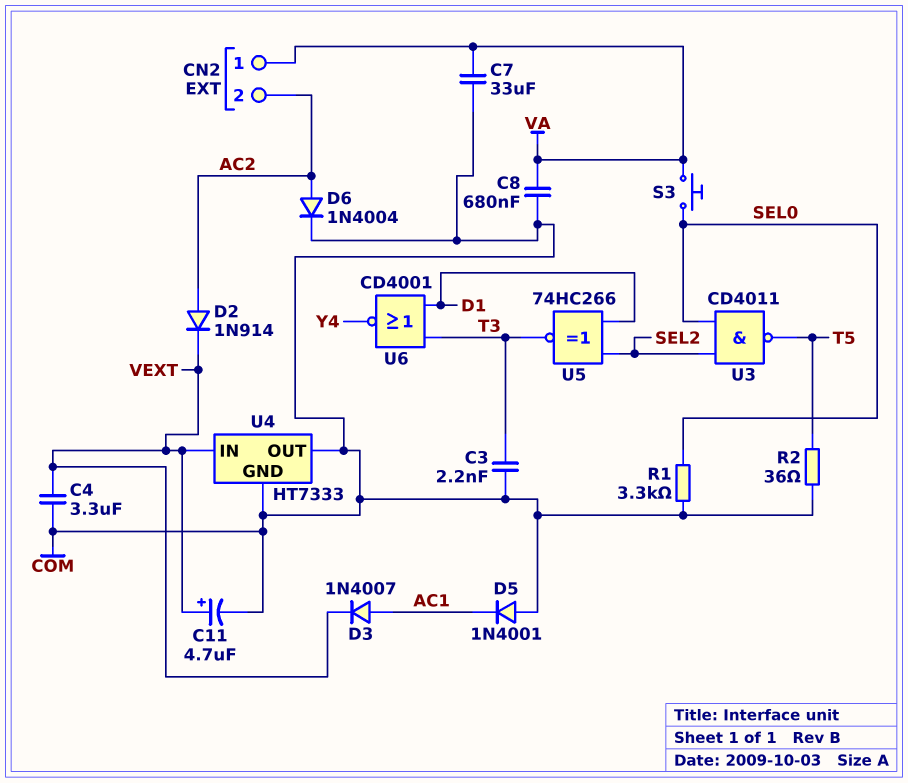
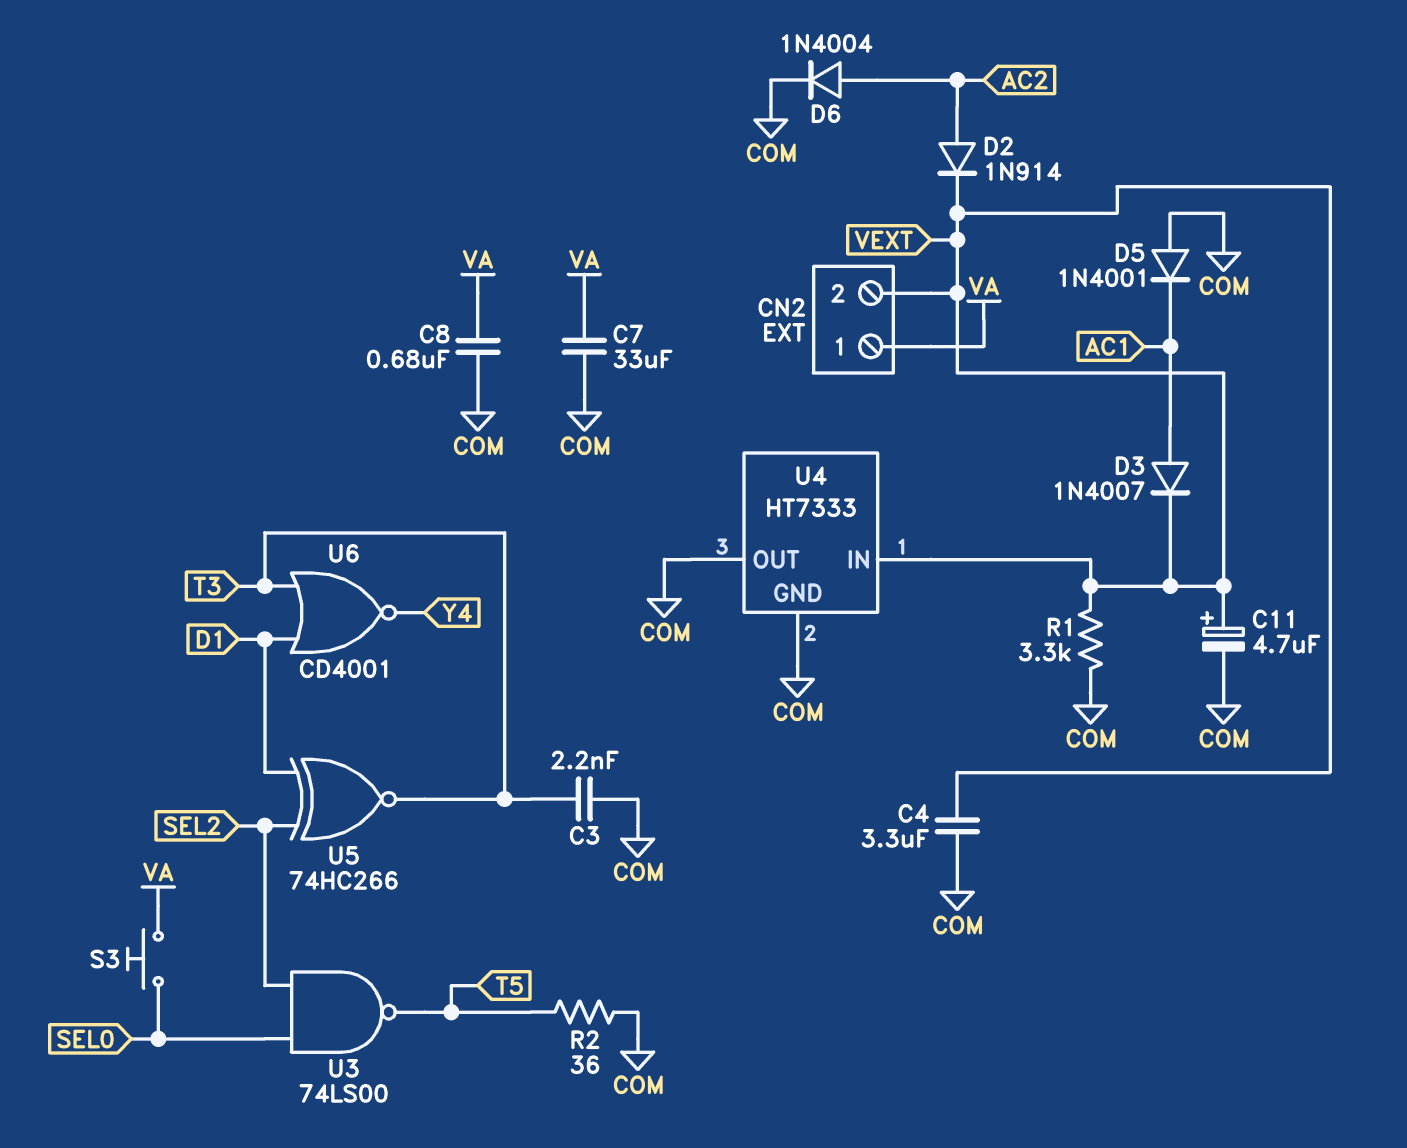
CN2 pin 2: AC2 -> VEXT
R1: 3.3k (COM, SEL0) -> 3.3k (COM, VEXT)
U3: NAND CD4011 (in SEL0, in SEL2, out T5) -> NAND 74LS00 (in SEL0, in SEL2, out T5)

